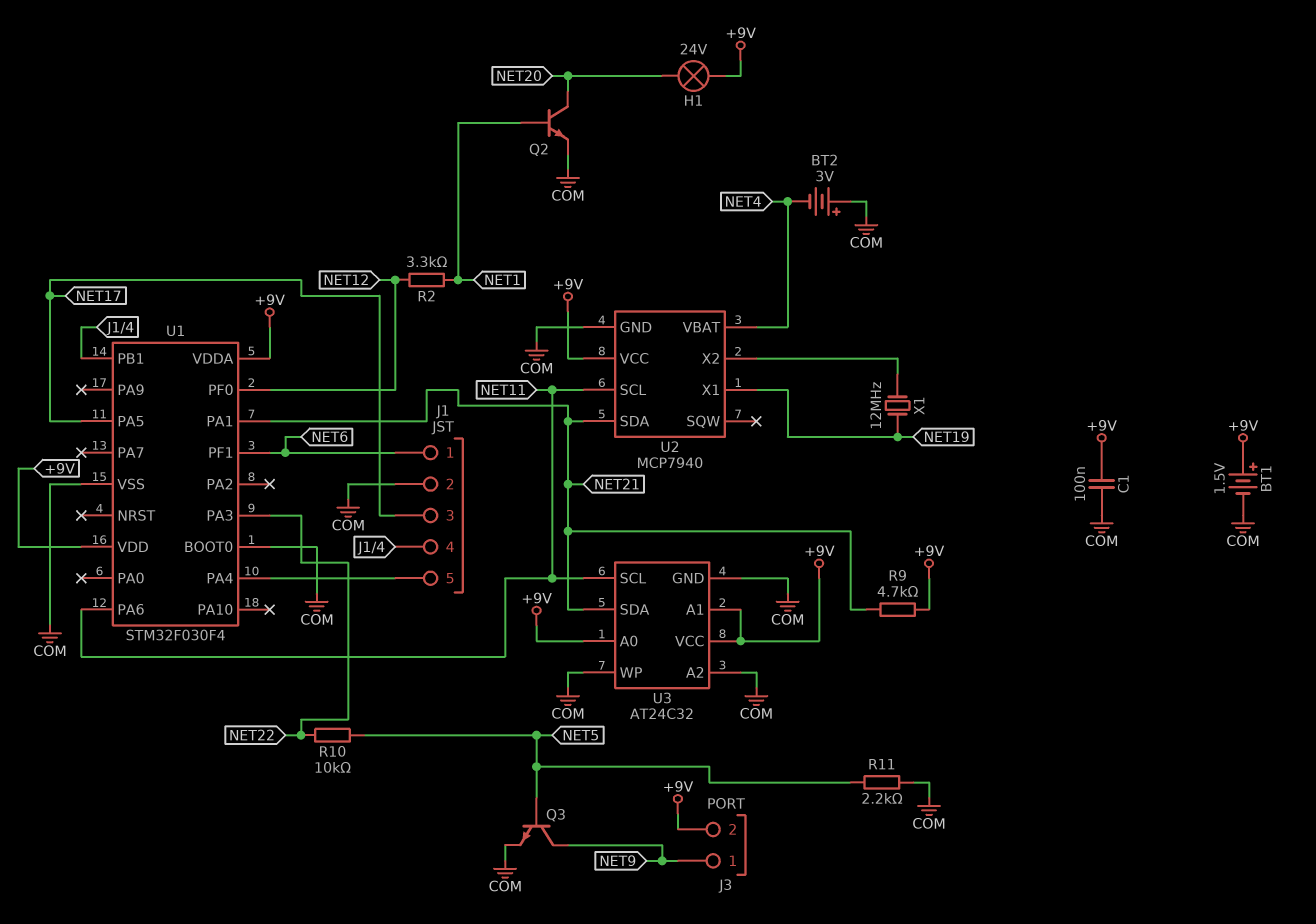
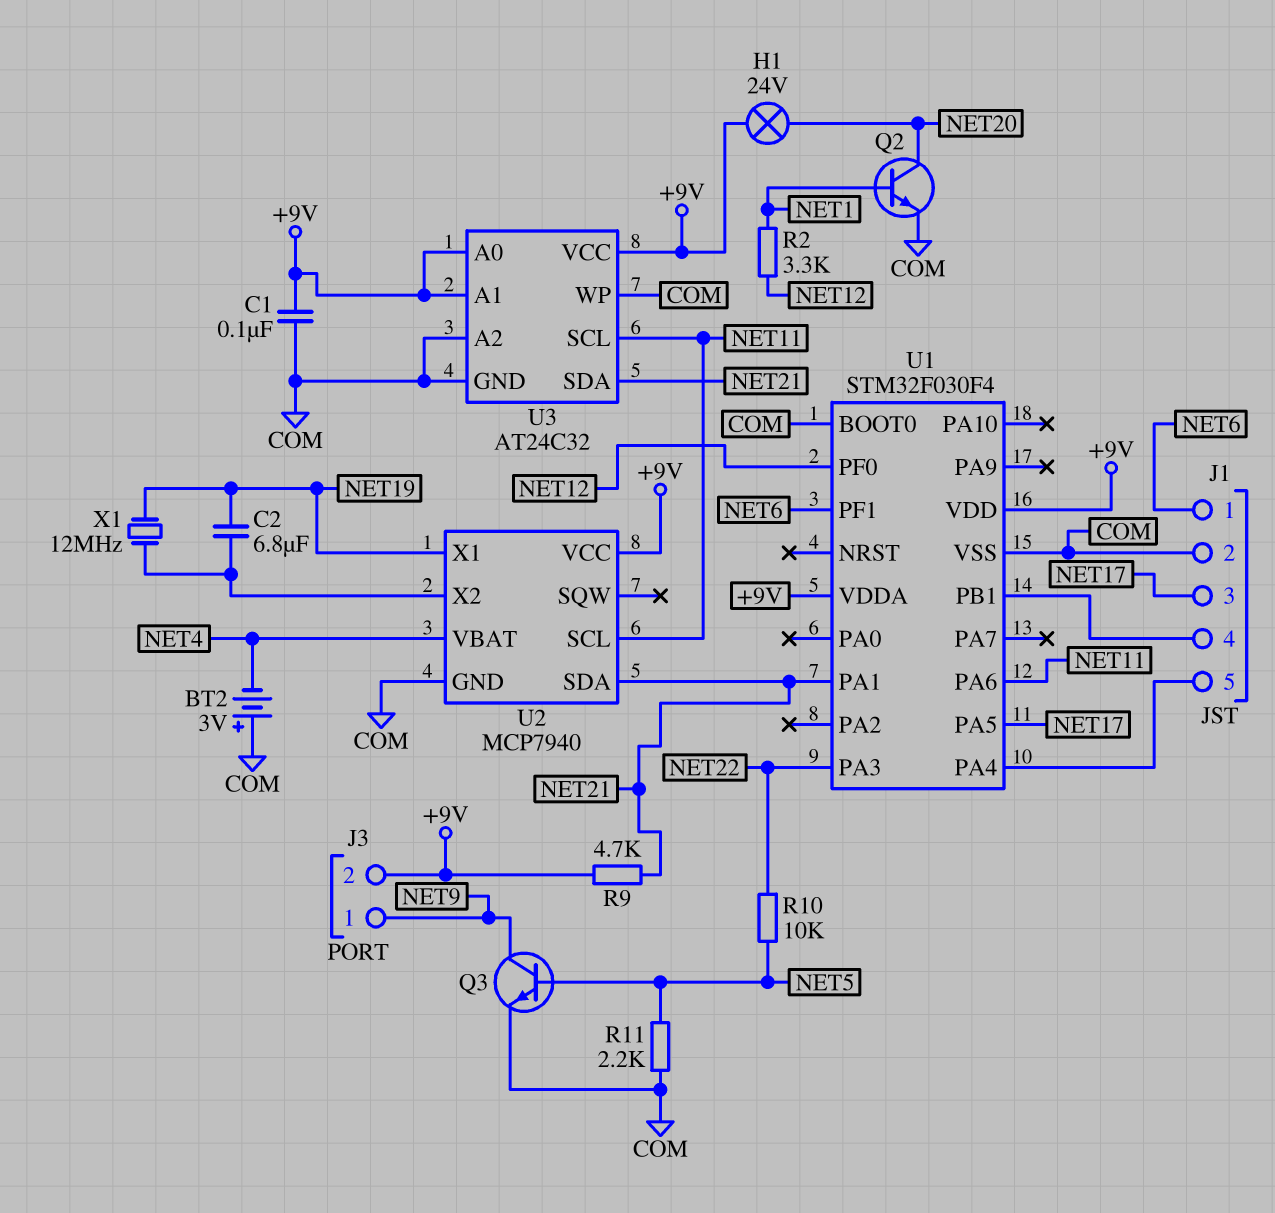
BT1: 1.5V (plus +9V, minus COM) -> none
C2: none -> 6.8uF (NET19, U2/X2)

